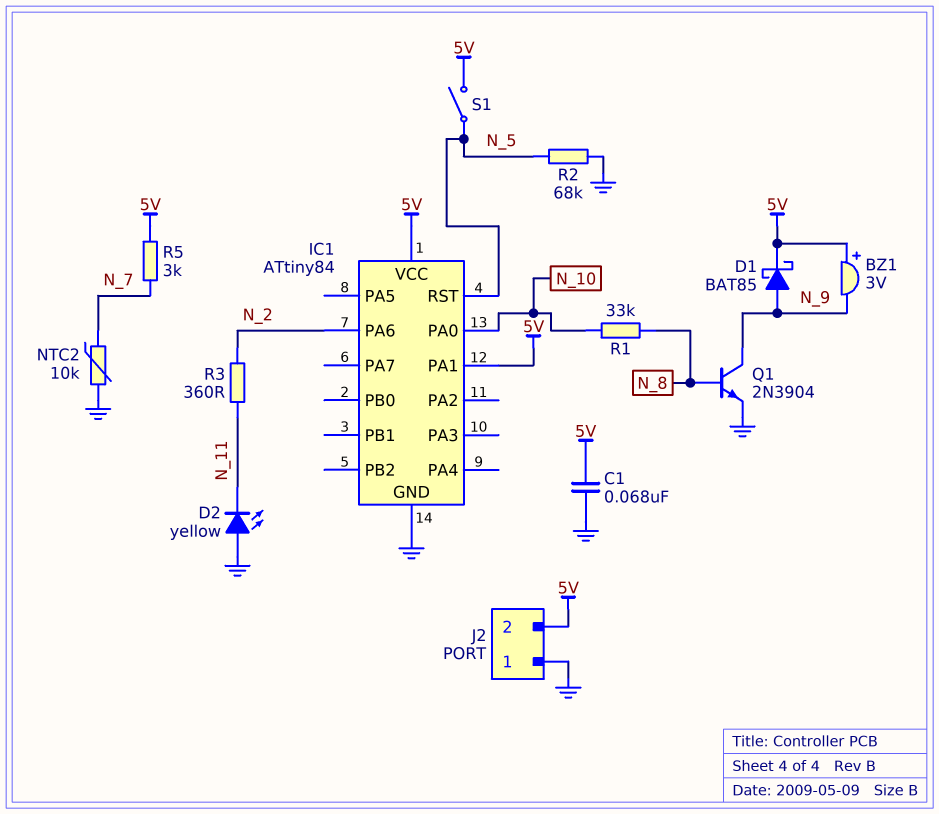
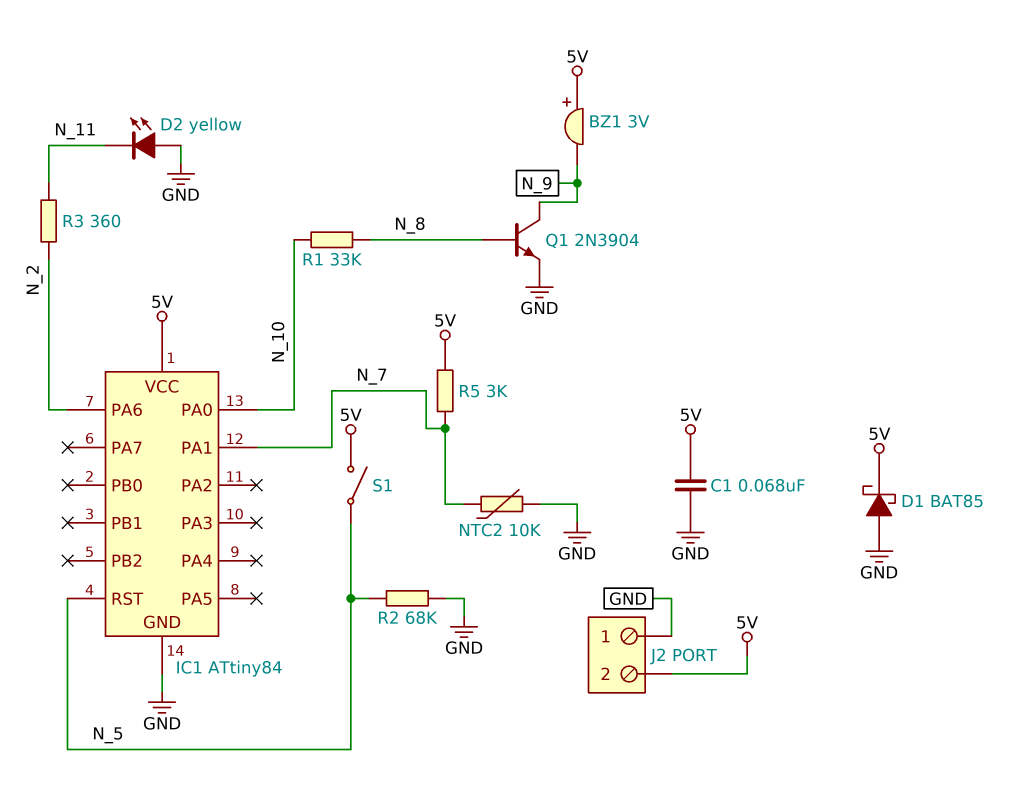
D1: schottky BAT85 (A N_9, K 5V) -> schottky BAT85 (A GND, K 5V)
IC1 pin PA1: 5V -> N_7

